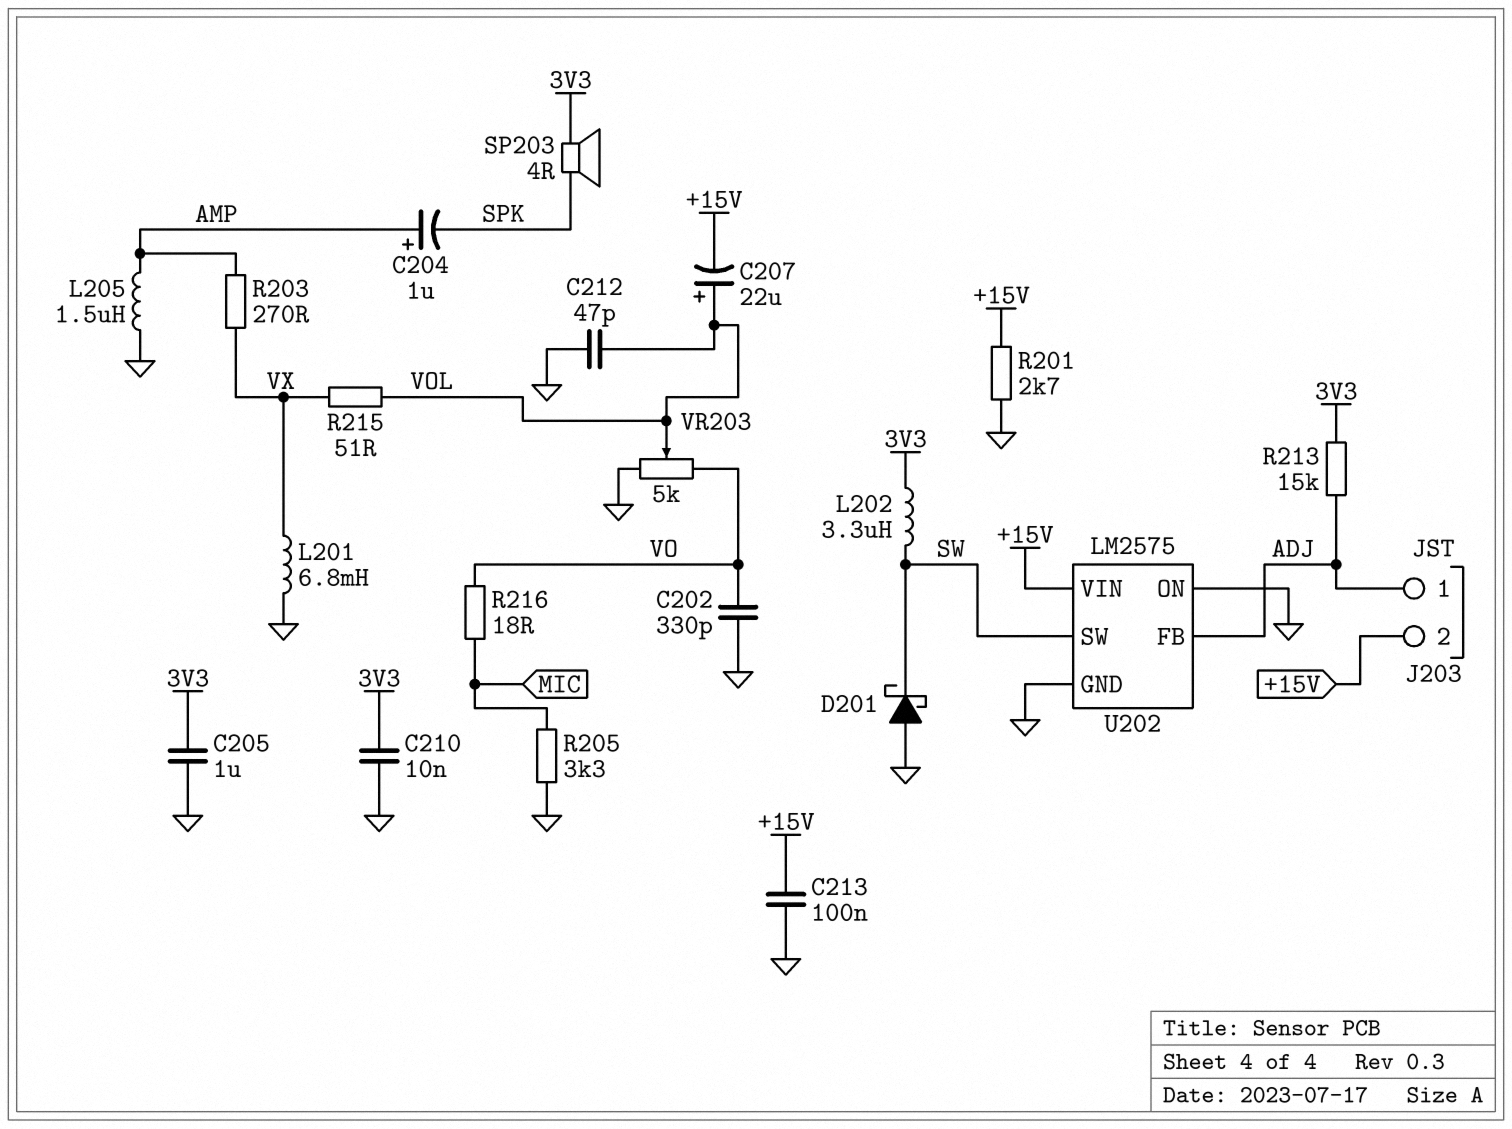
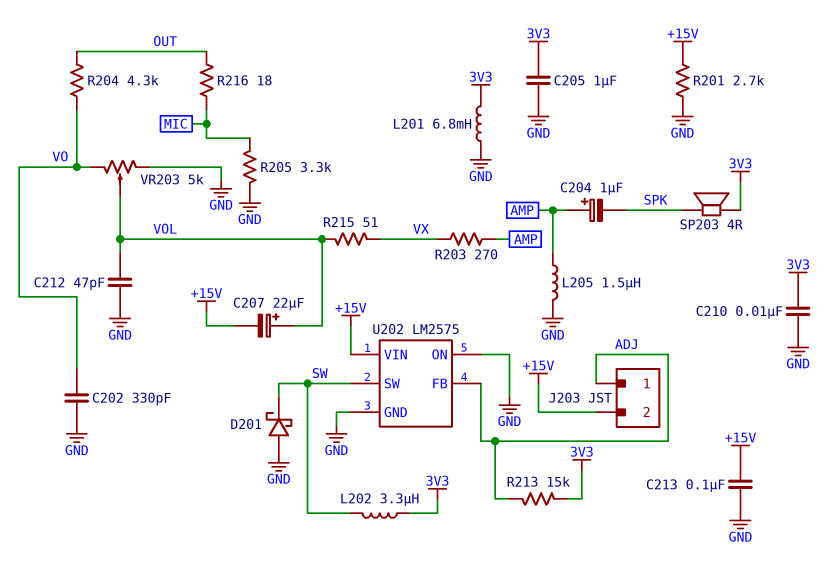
L201: 6.8mH (GND, VX) -> 6.8mH (3V3, GND)
R204: none -> 4.3k (OUT, VO)
R216: 18 (MIC, VO) -> 18 (MIC, OUT)

